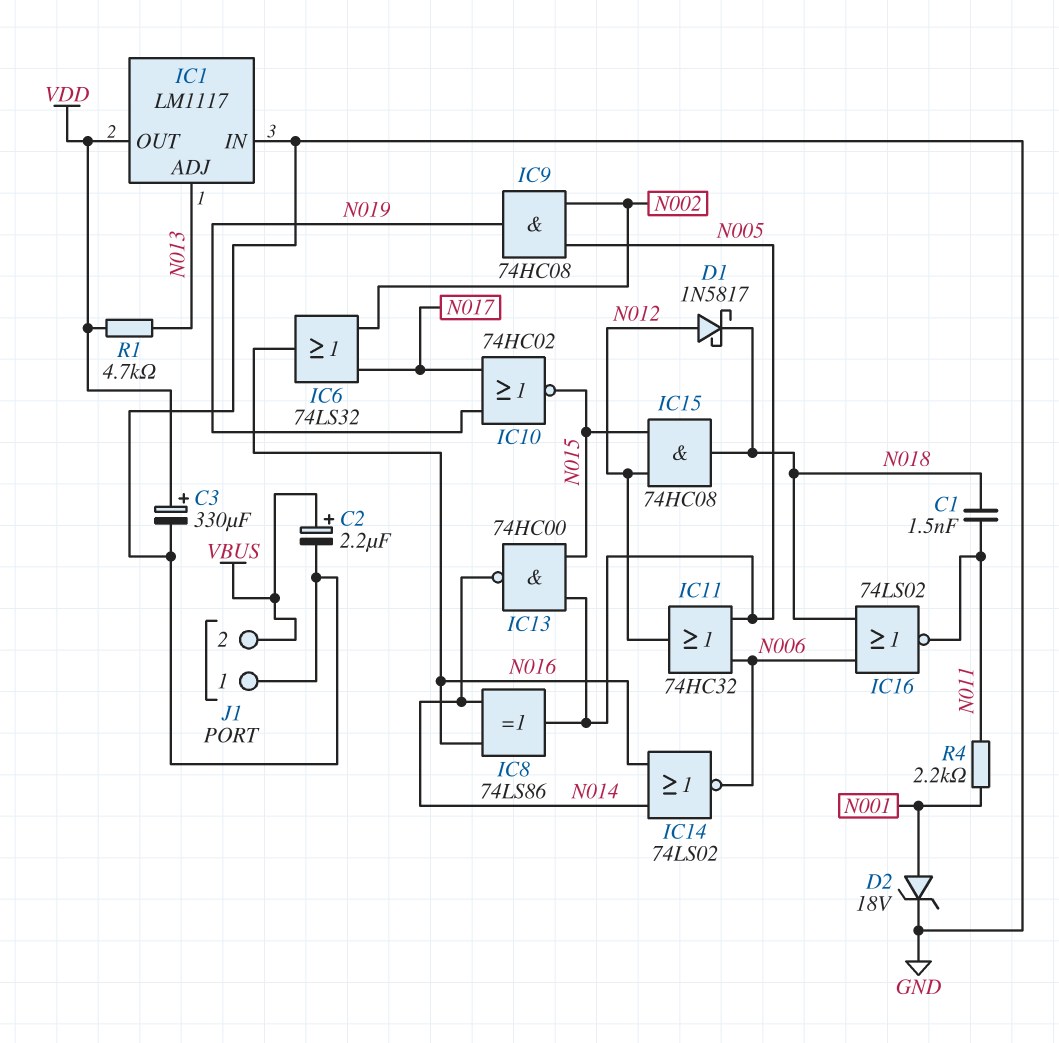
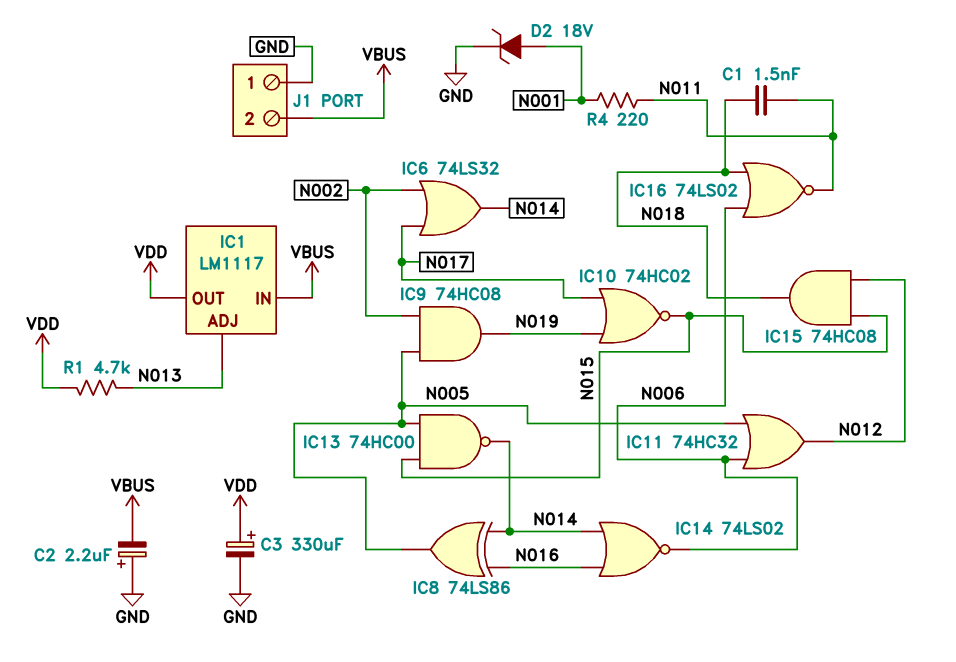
C2: 2.2uF (plus VBUS, minus GND) -> 2.2uF (plus GND, minus VBUS)
D1: schottky 1N5817 (A N012, K N018) -> none
IC1 pin IN: GND -> VBUS
IC6: OR 74LS32 (in N002, in N017, out N016) -> OR 74LS32 (in N002, in N017, out N014)
R4: 2.2k (N001, N011) -> 220 (N001, N011)

